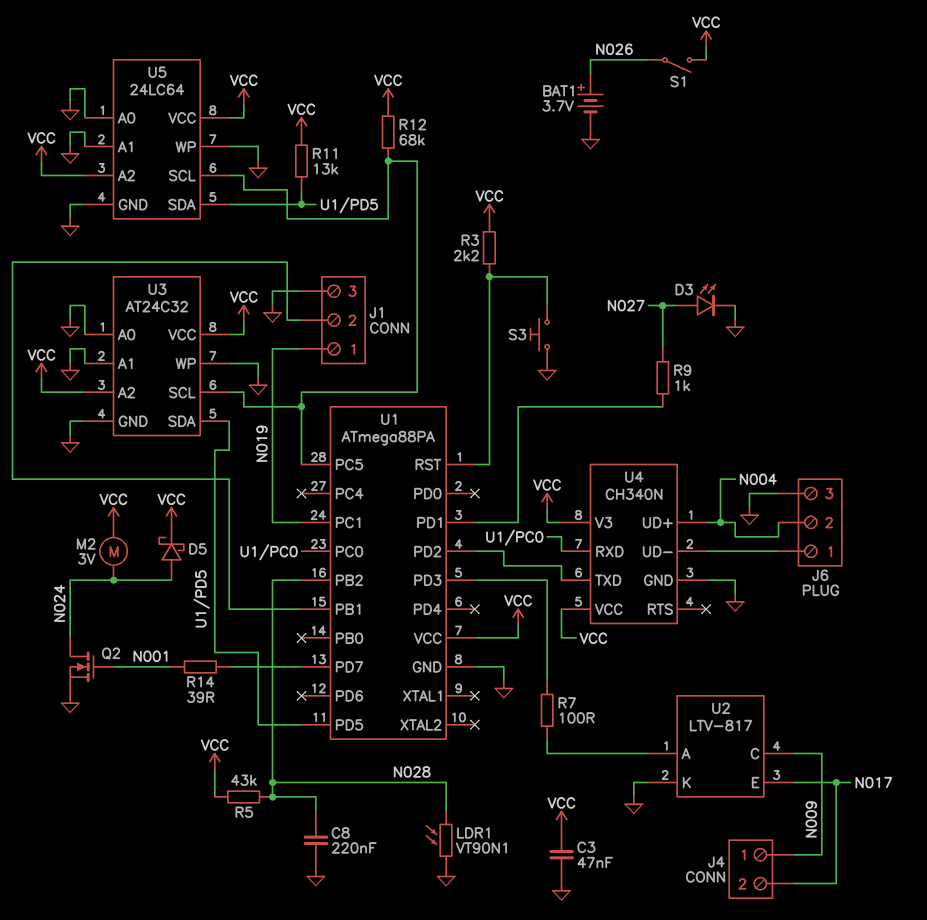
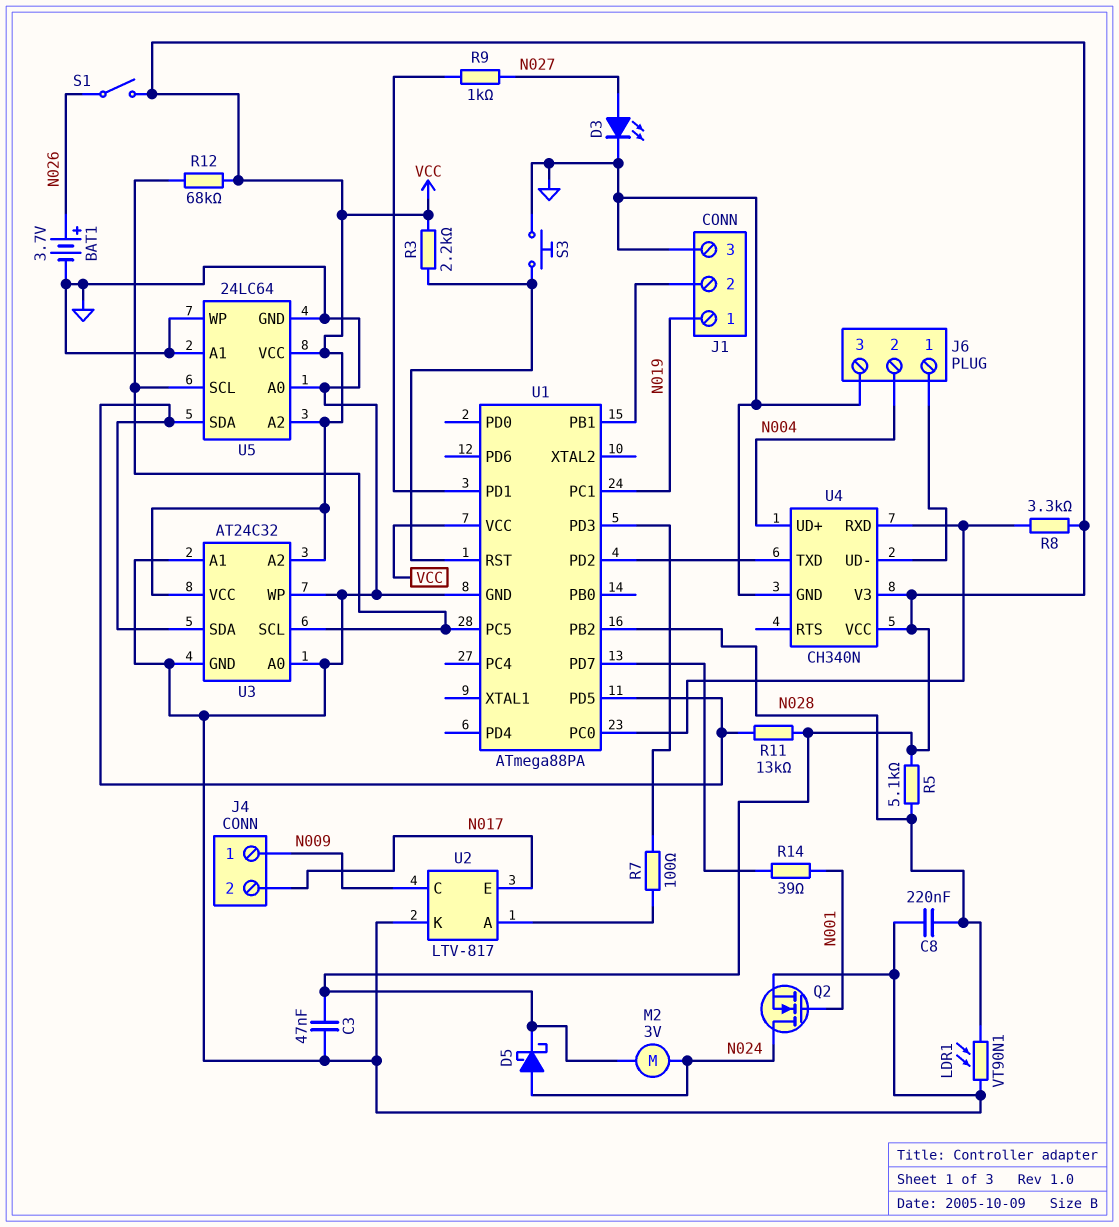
R5: 43k (N028, VCC) -> 5.1k (N028, VCC)
R8: none -> 3.3k (U1/PC0, VCC)

